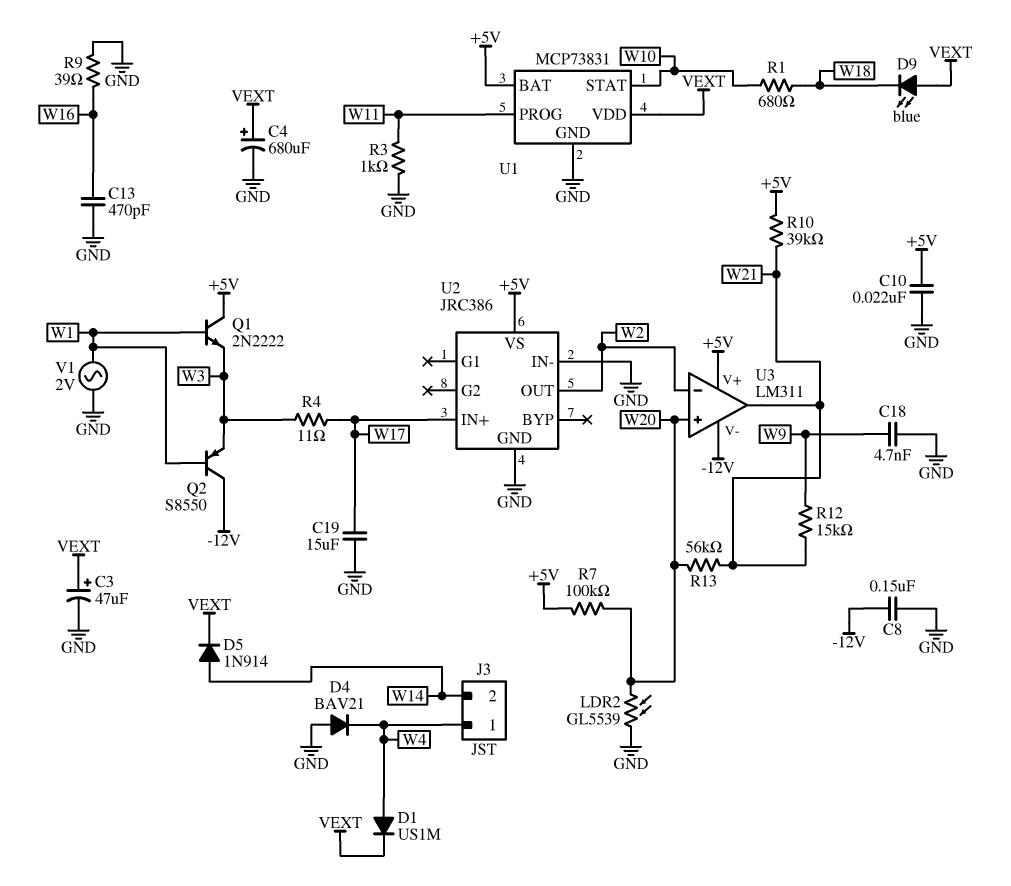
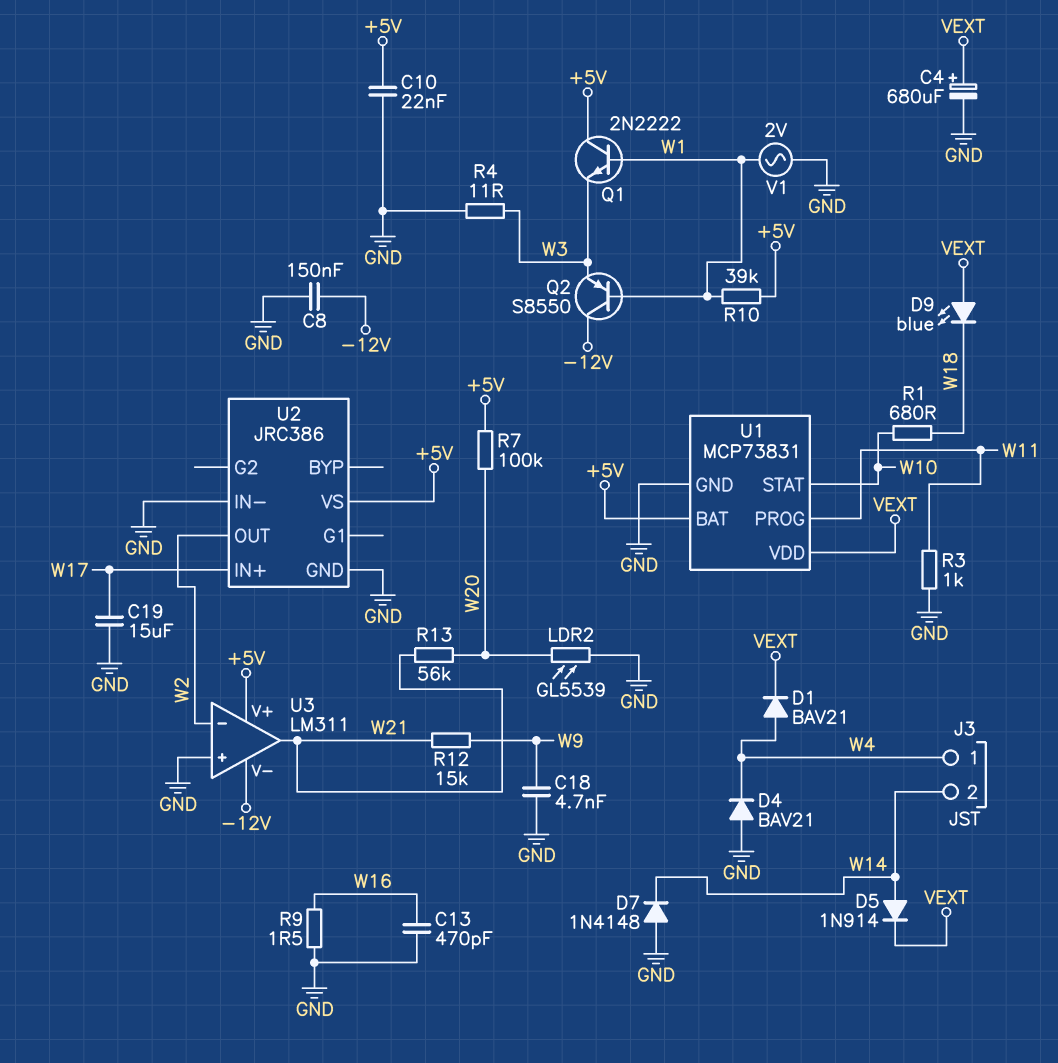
C3: 47uF (plus VEXT, minus GND) -> none
D1: diode US1M (A W4, K VEXT) -> diode BAV21 (A W4, K VEXT)
D7: none -> diode 1N4148 (A GND, K W14)
R4: 11 (W3, W17) -> 11 (GND, W3)
R9: 39 (GND, W16) -> 1.5 (GND, W16)
R10: 39k (+5V, W21) -> 39k (+5V, W1)
U3 pin in+: W20 -> GND

